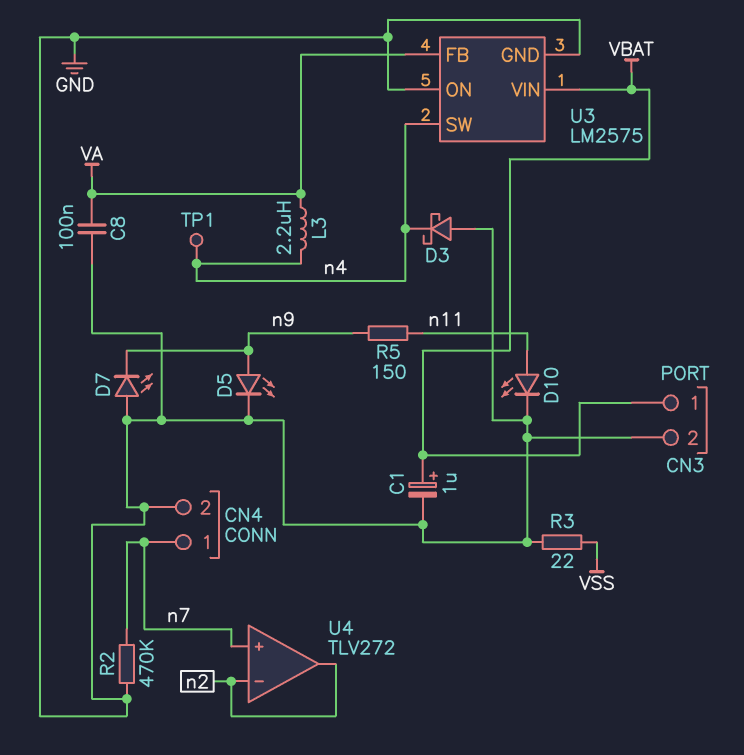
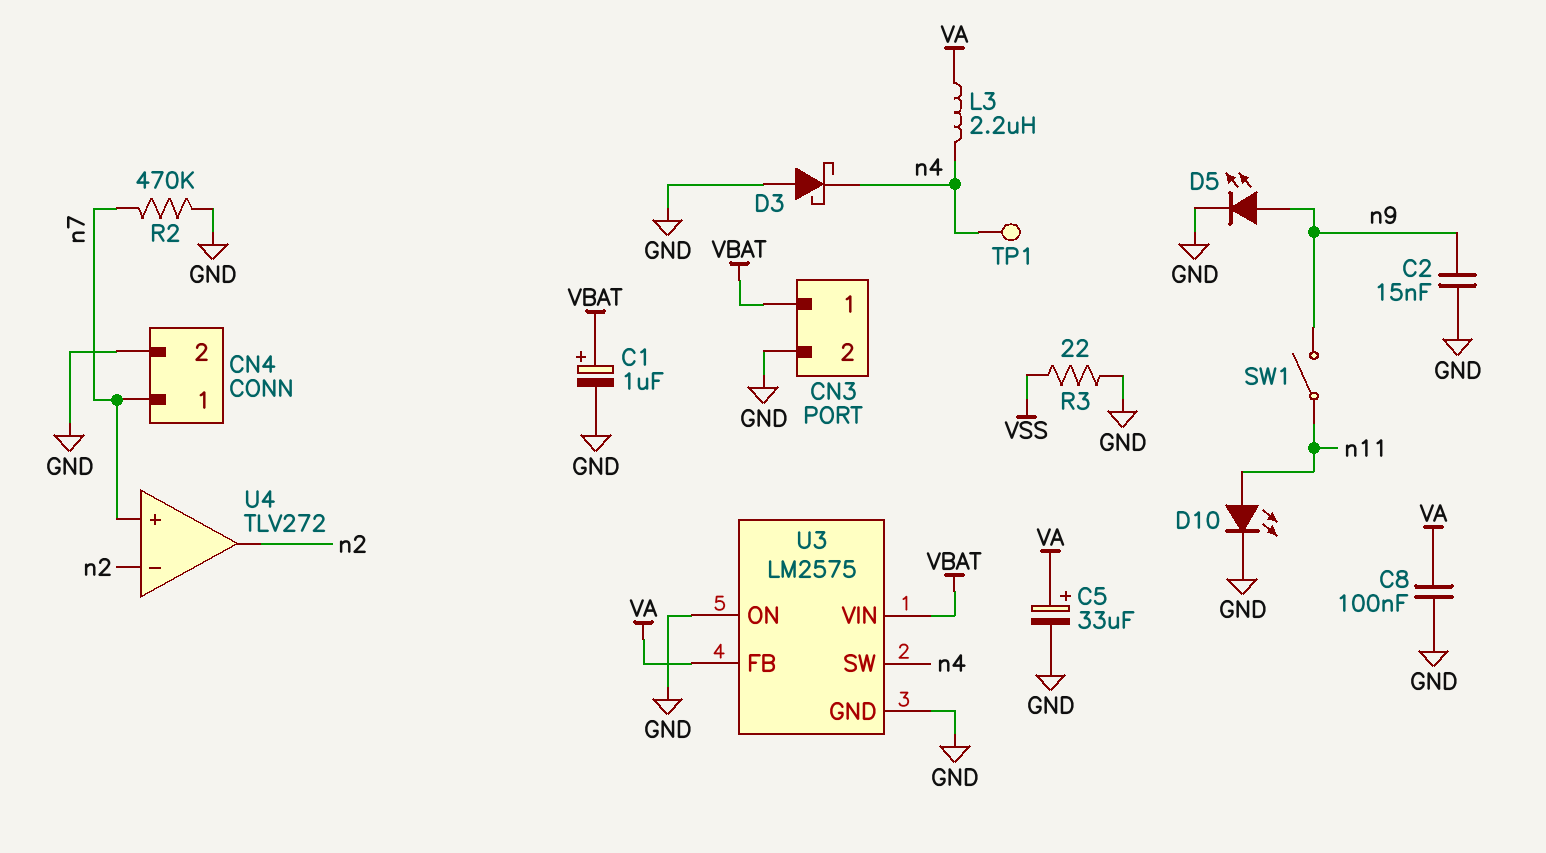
C2: none -> 15nF (GND, n9)
C5: none -> 33uF (plus VA, minus GND)
D7: LED (A GND, K n9) -> none
R5: 150 (n9, n11) -> none
SW1: none -> switch (n9, n11)

